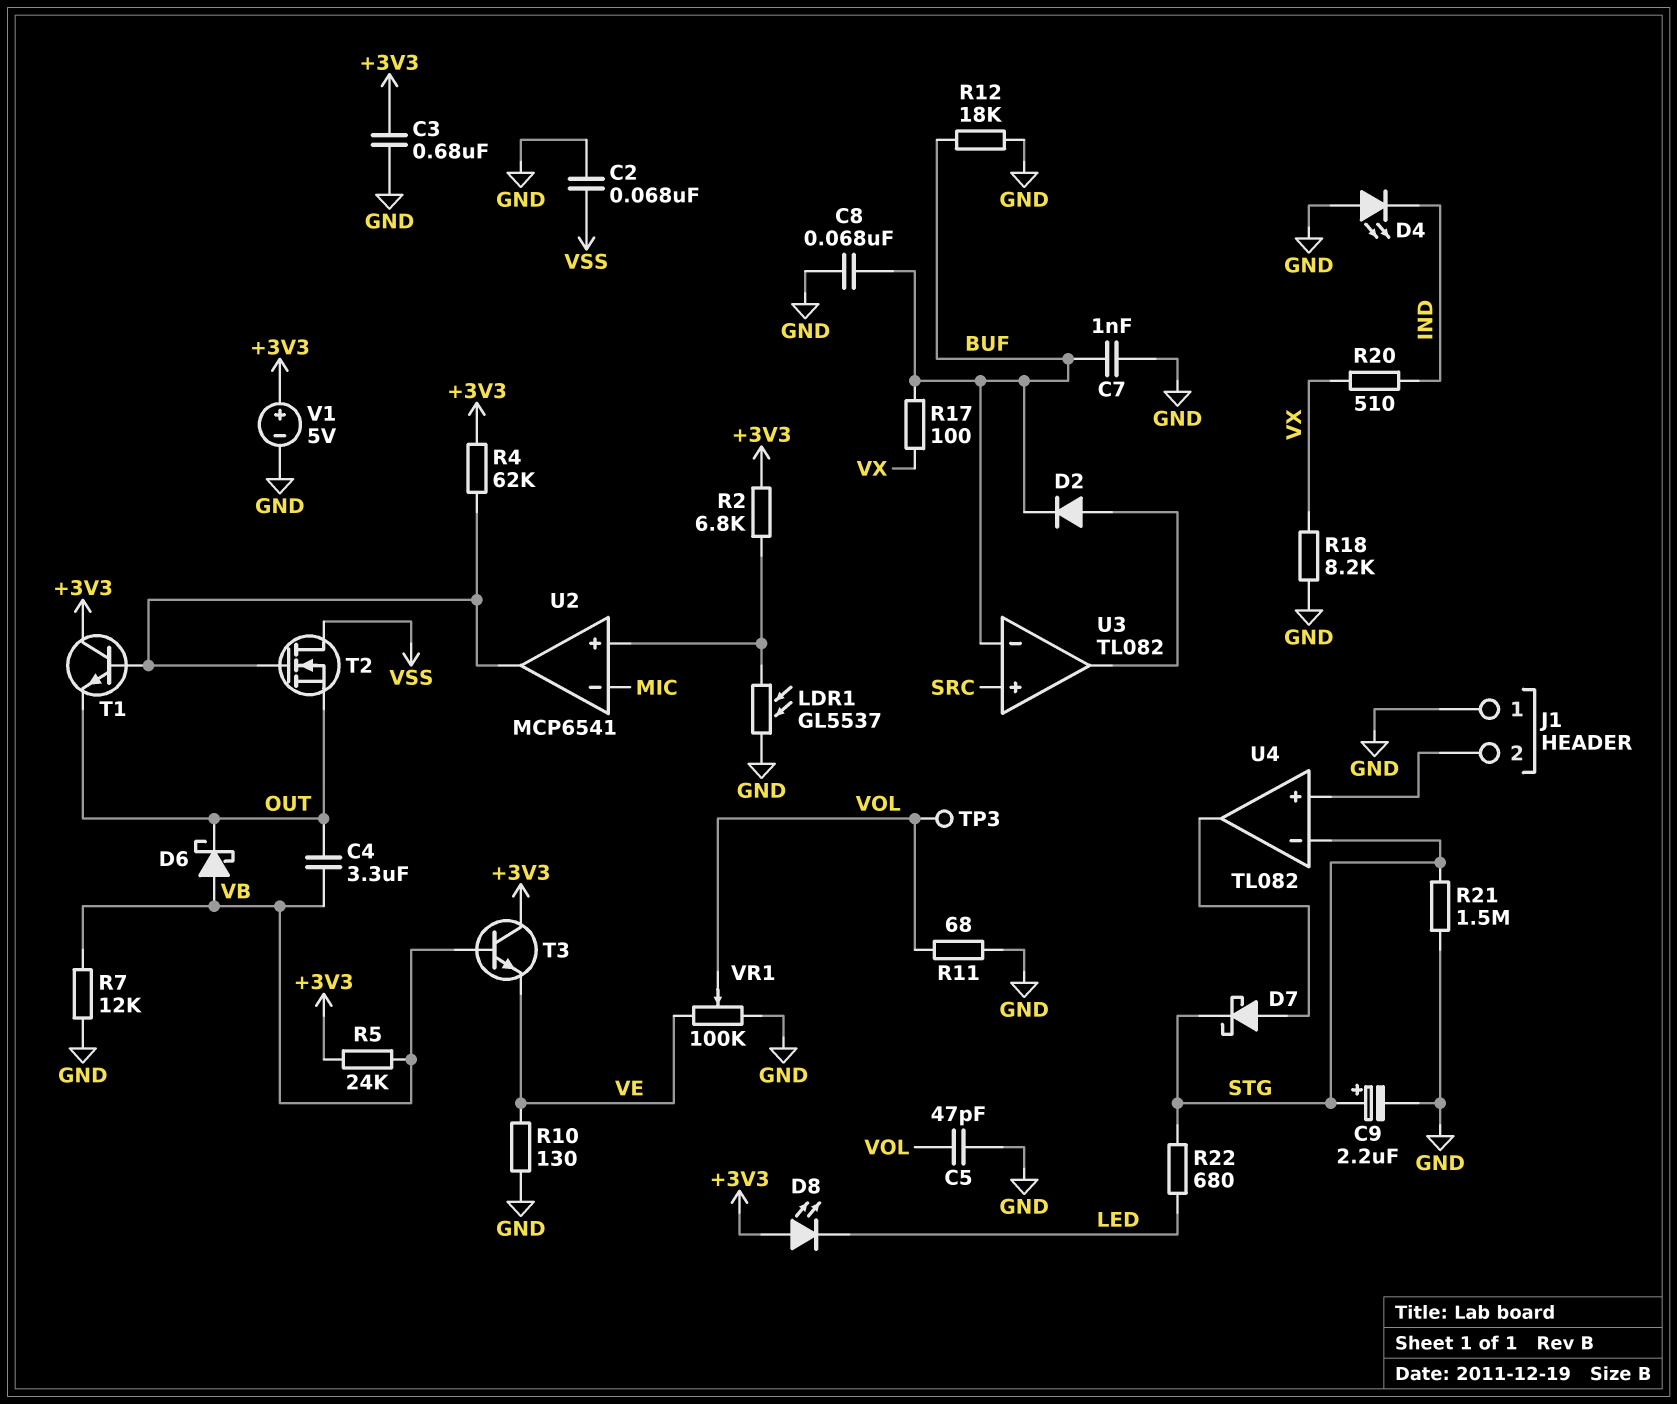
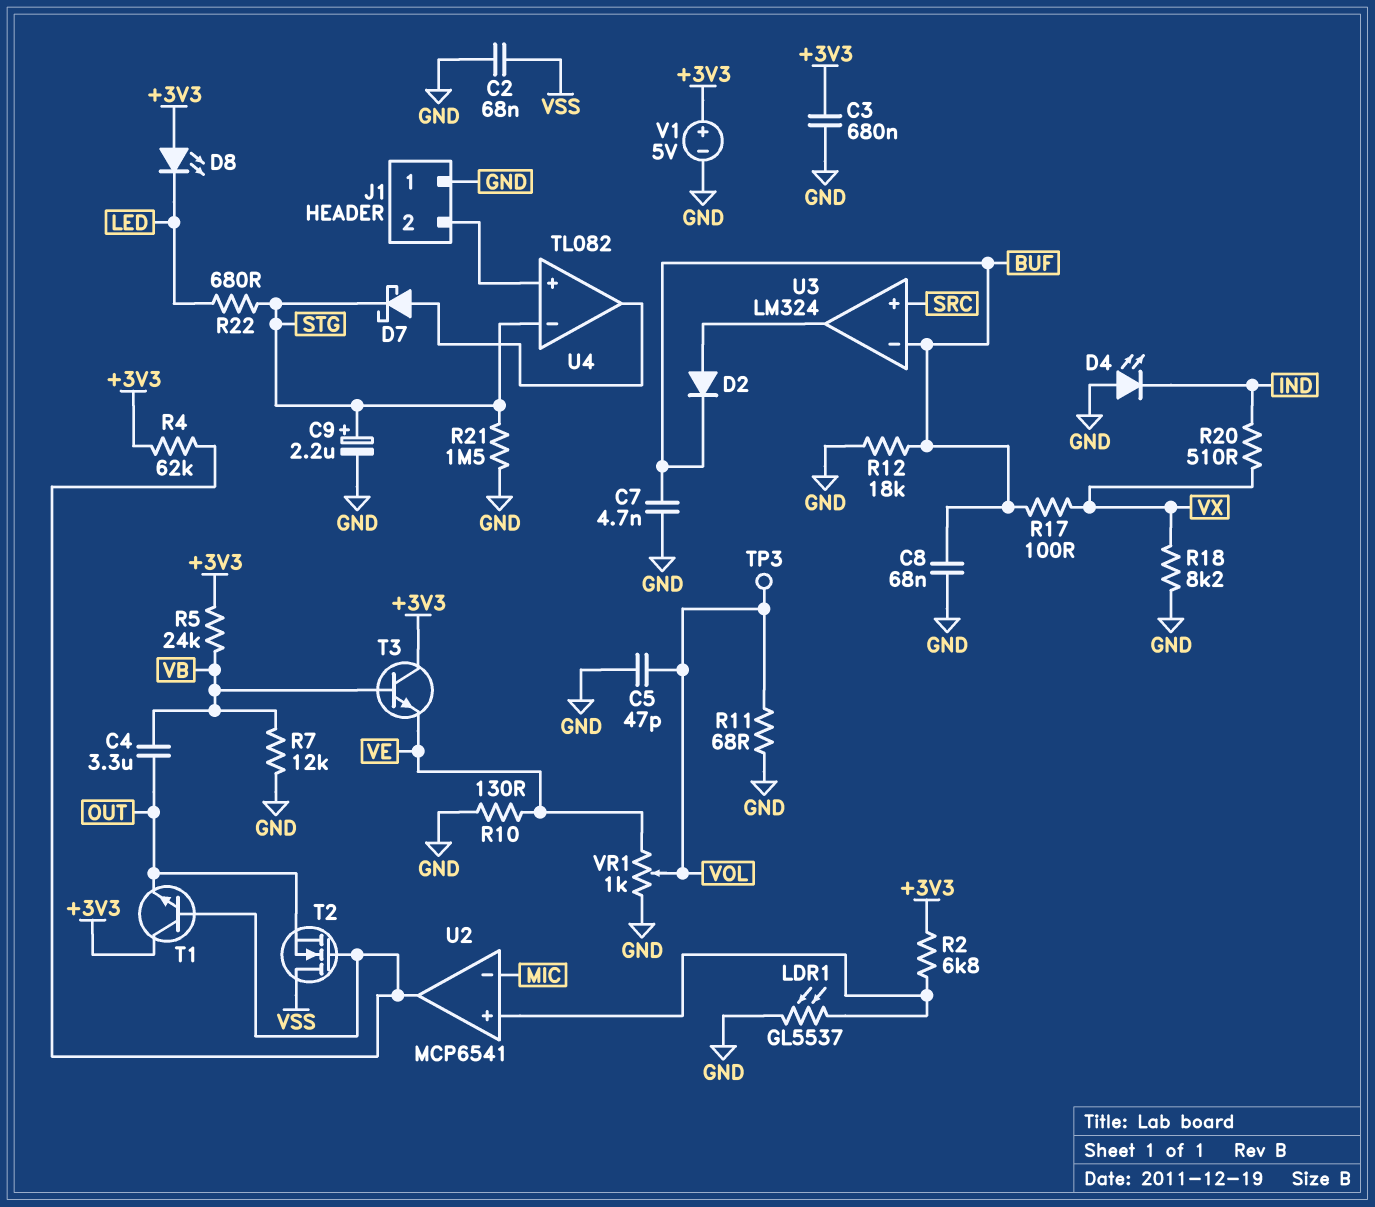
C7: 1nF (BUF, GND) -> 4.7nF (BUF, GND)
D6: schottky (A VB, K OUT) -> none
U3: TL082 -> LM324
VR1: 100k (GND, VE, wiper VOL) -> 1k (GND, VE, wiper VOL)

